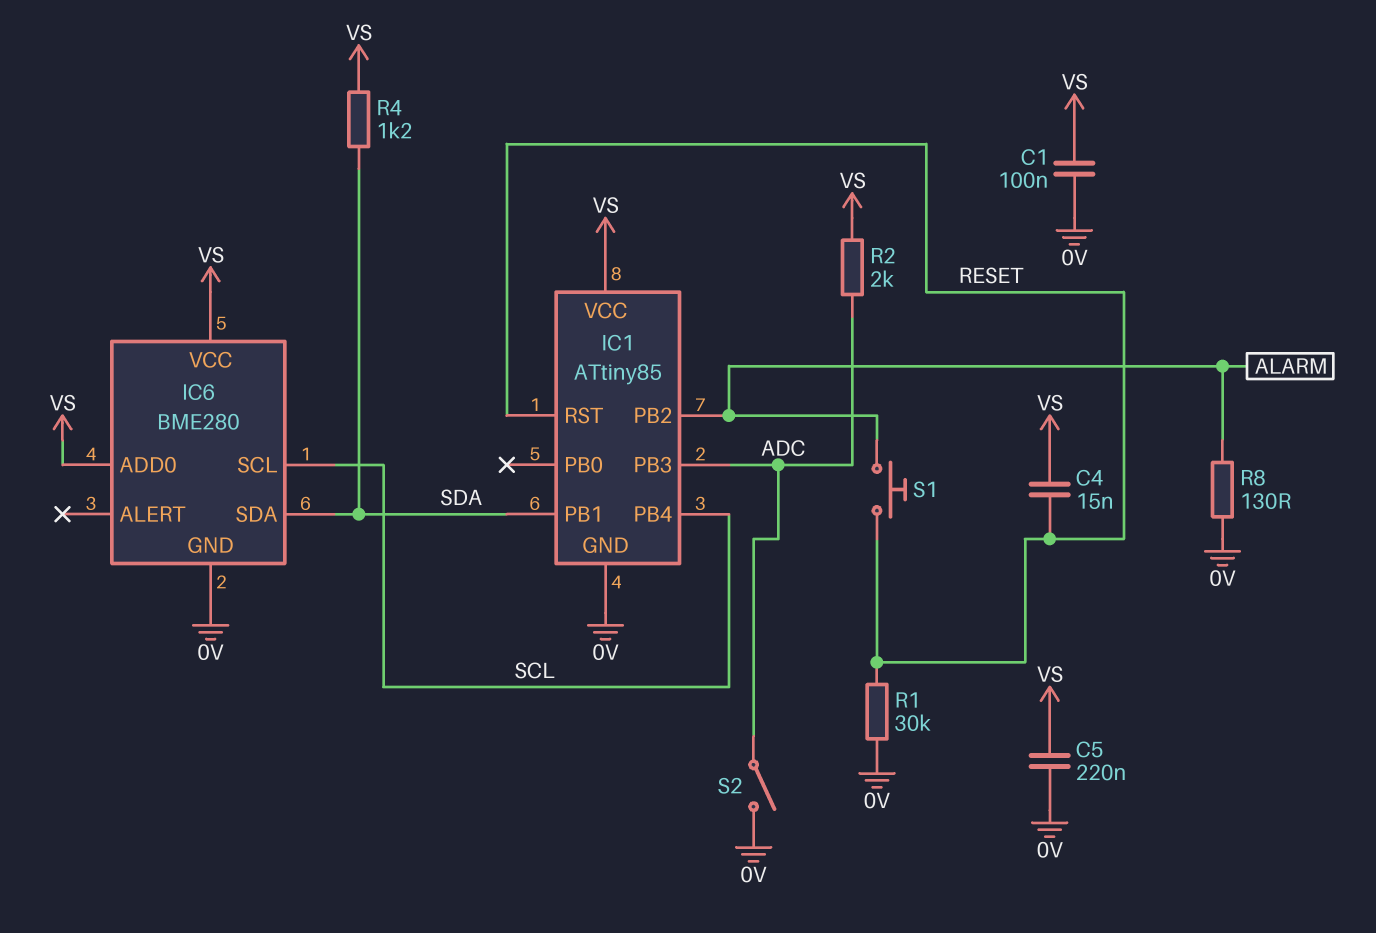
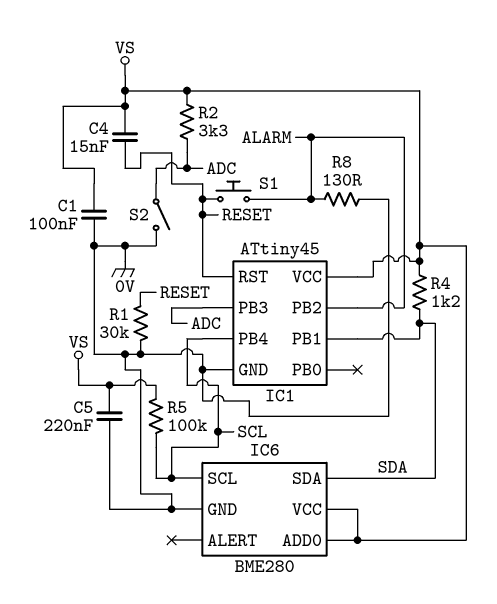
IC1: ATtiny85 -> ATtiny45
R2: 2k (ADC, VS) -> 3.3k (ADC, VS)
R5: none -> 100k (SCL, VS)

